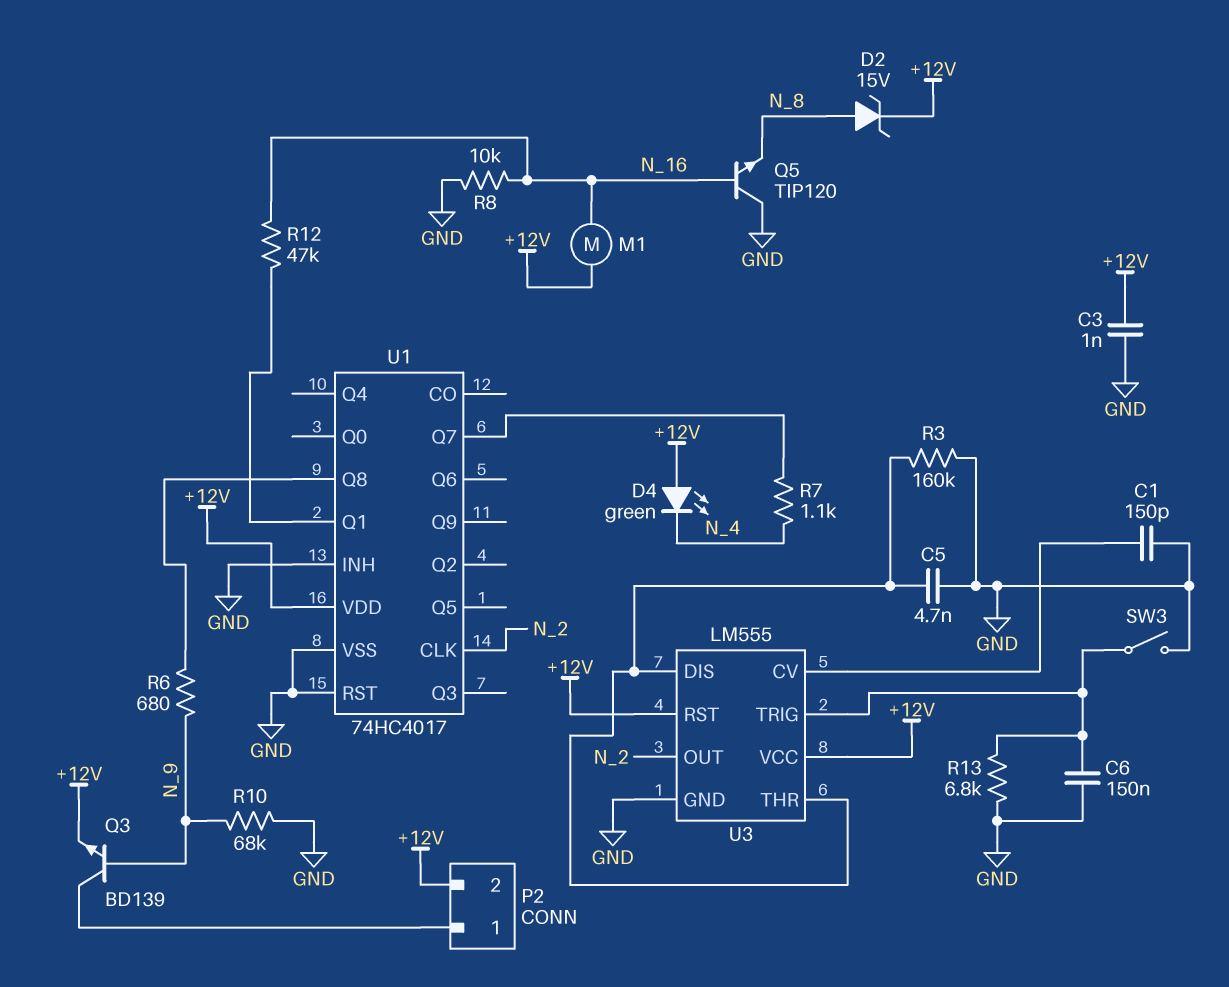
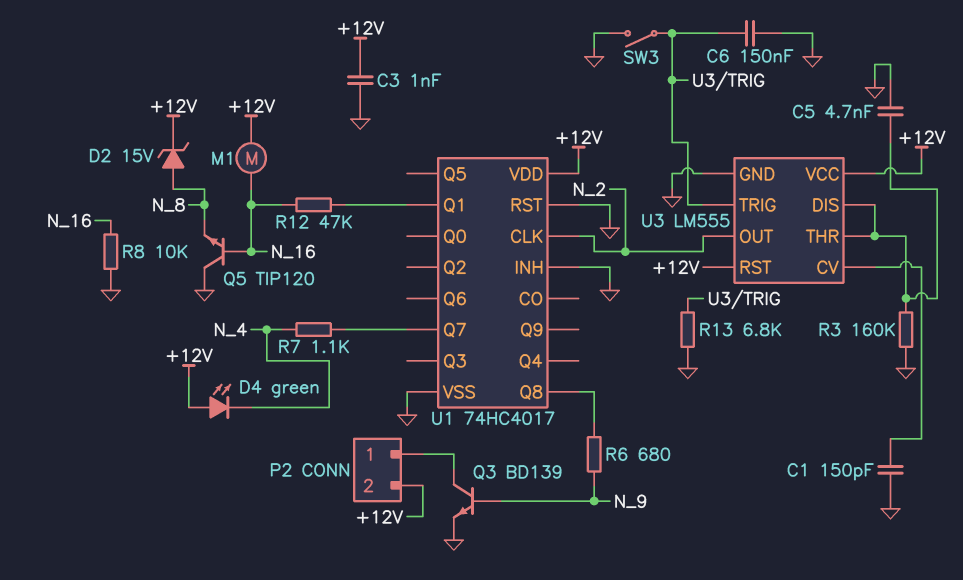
Q3: NPN BD139 (B N_9, C P2/1, E +12V) -> NPN BD139 (B N_9, C P2/1, E GND)
R10: 68k (GND, N_9) -> none

